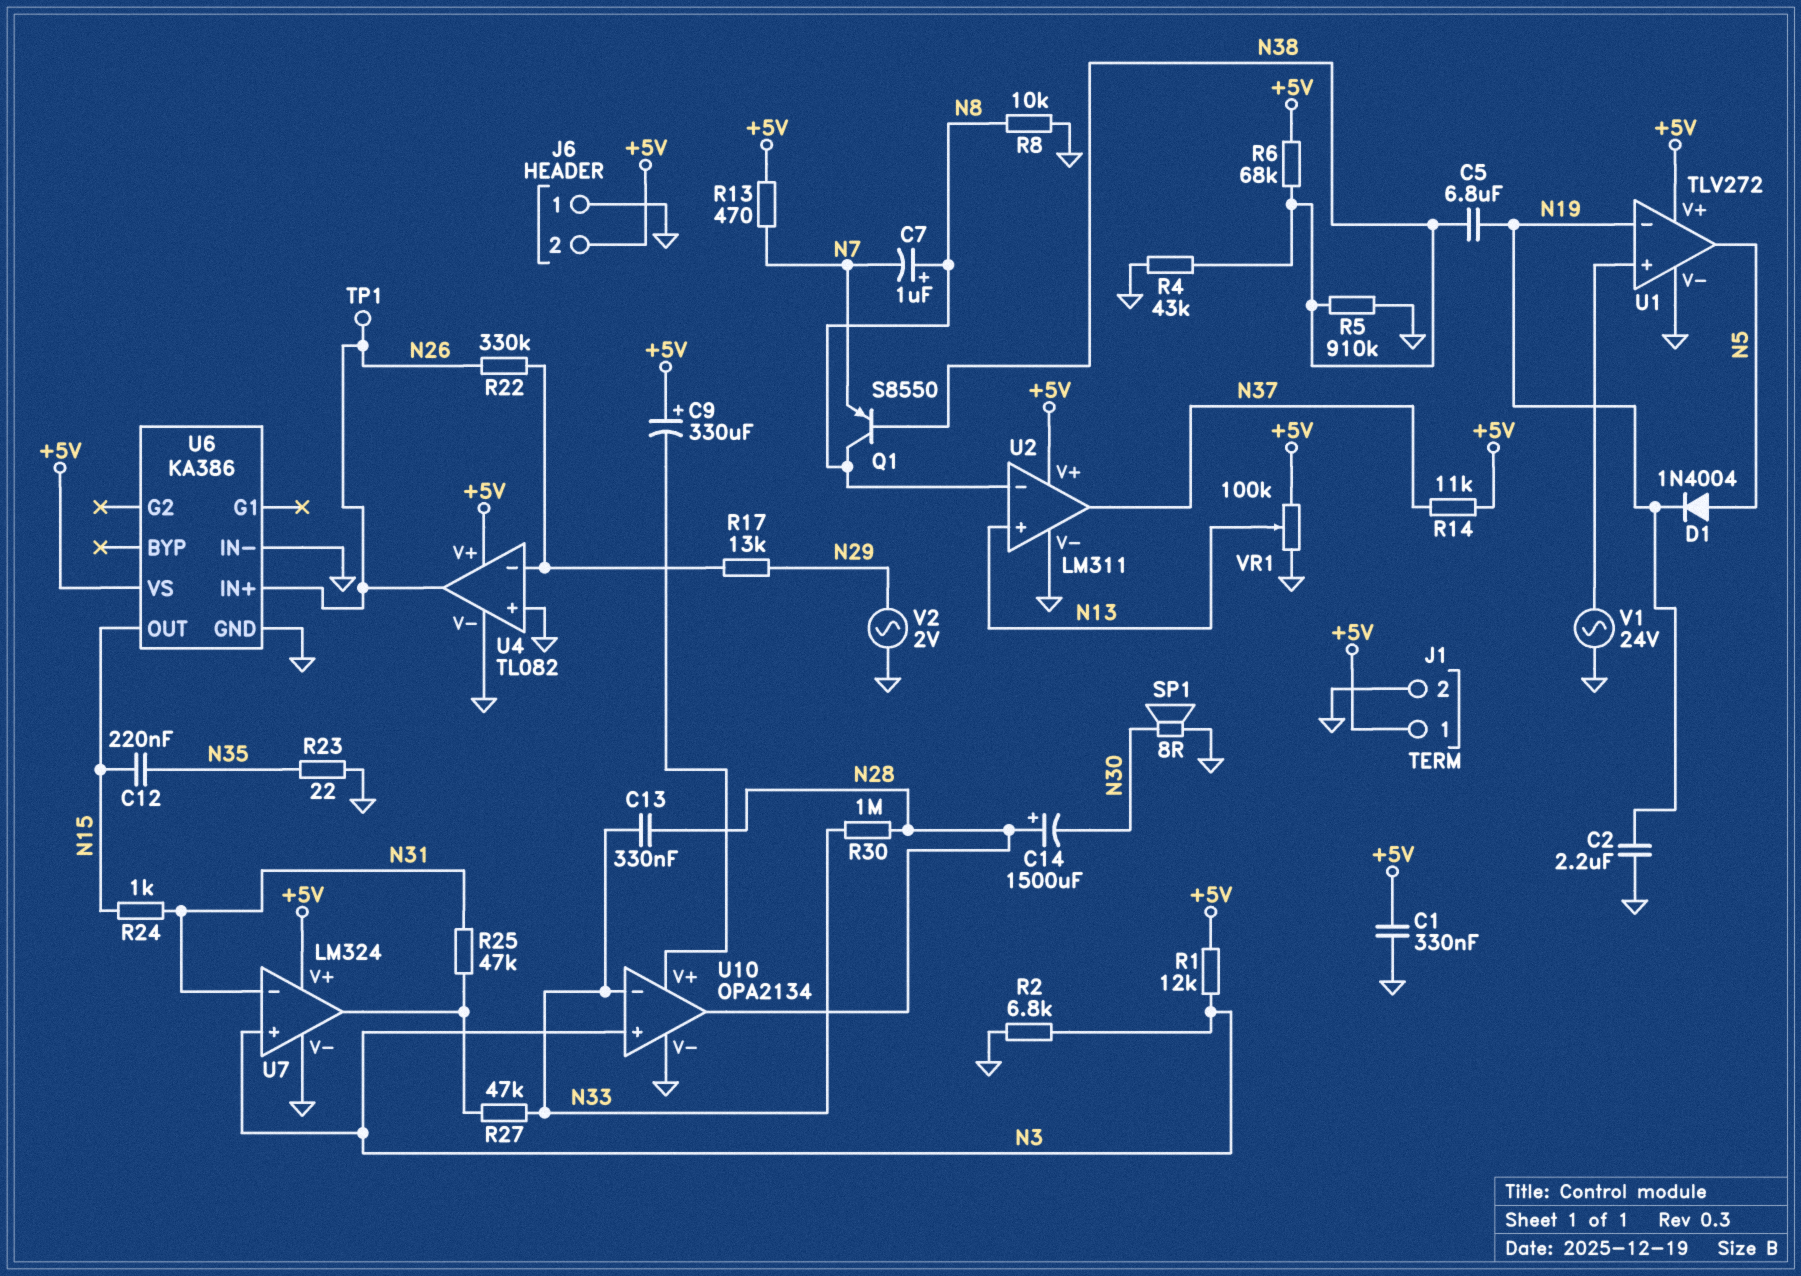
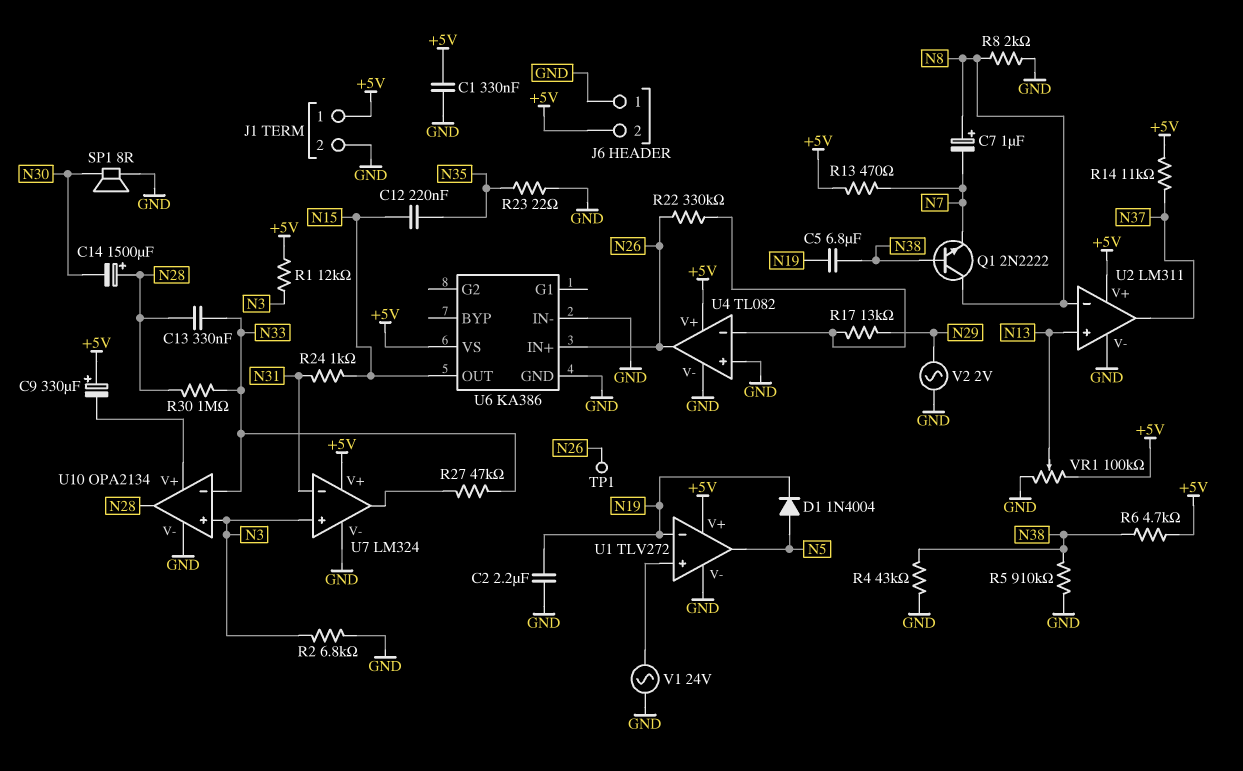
Q1: PNP S8550 (B N38, C N8, E N7) -> NPN 2N2222 (B N38, C N8, E N7)
R6: 68k (+5V, N38) -> 4.7k (+5V, N38)
R8: 10k (GND, N8) -> 2k (GND, N8)
R25: 47k (N31, U7/out) -> none

